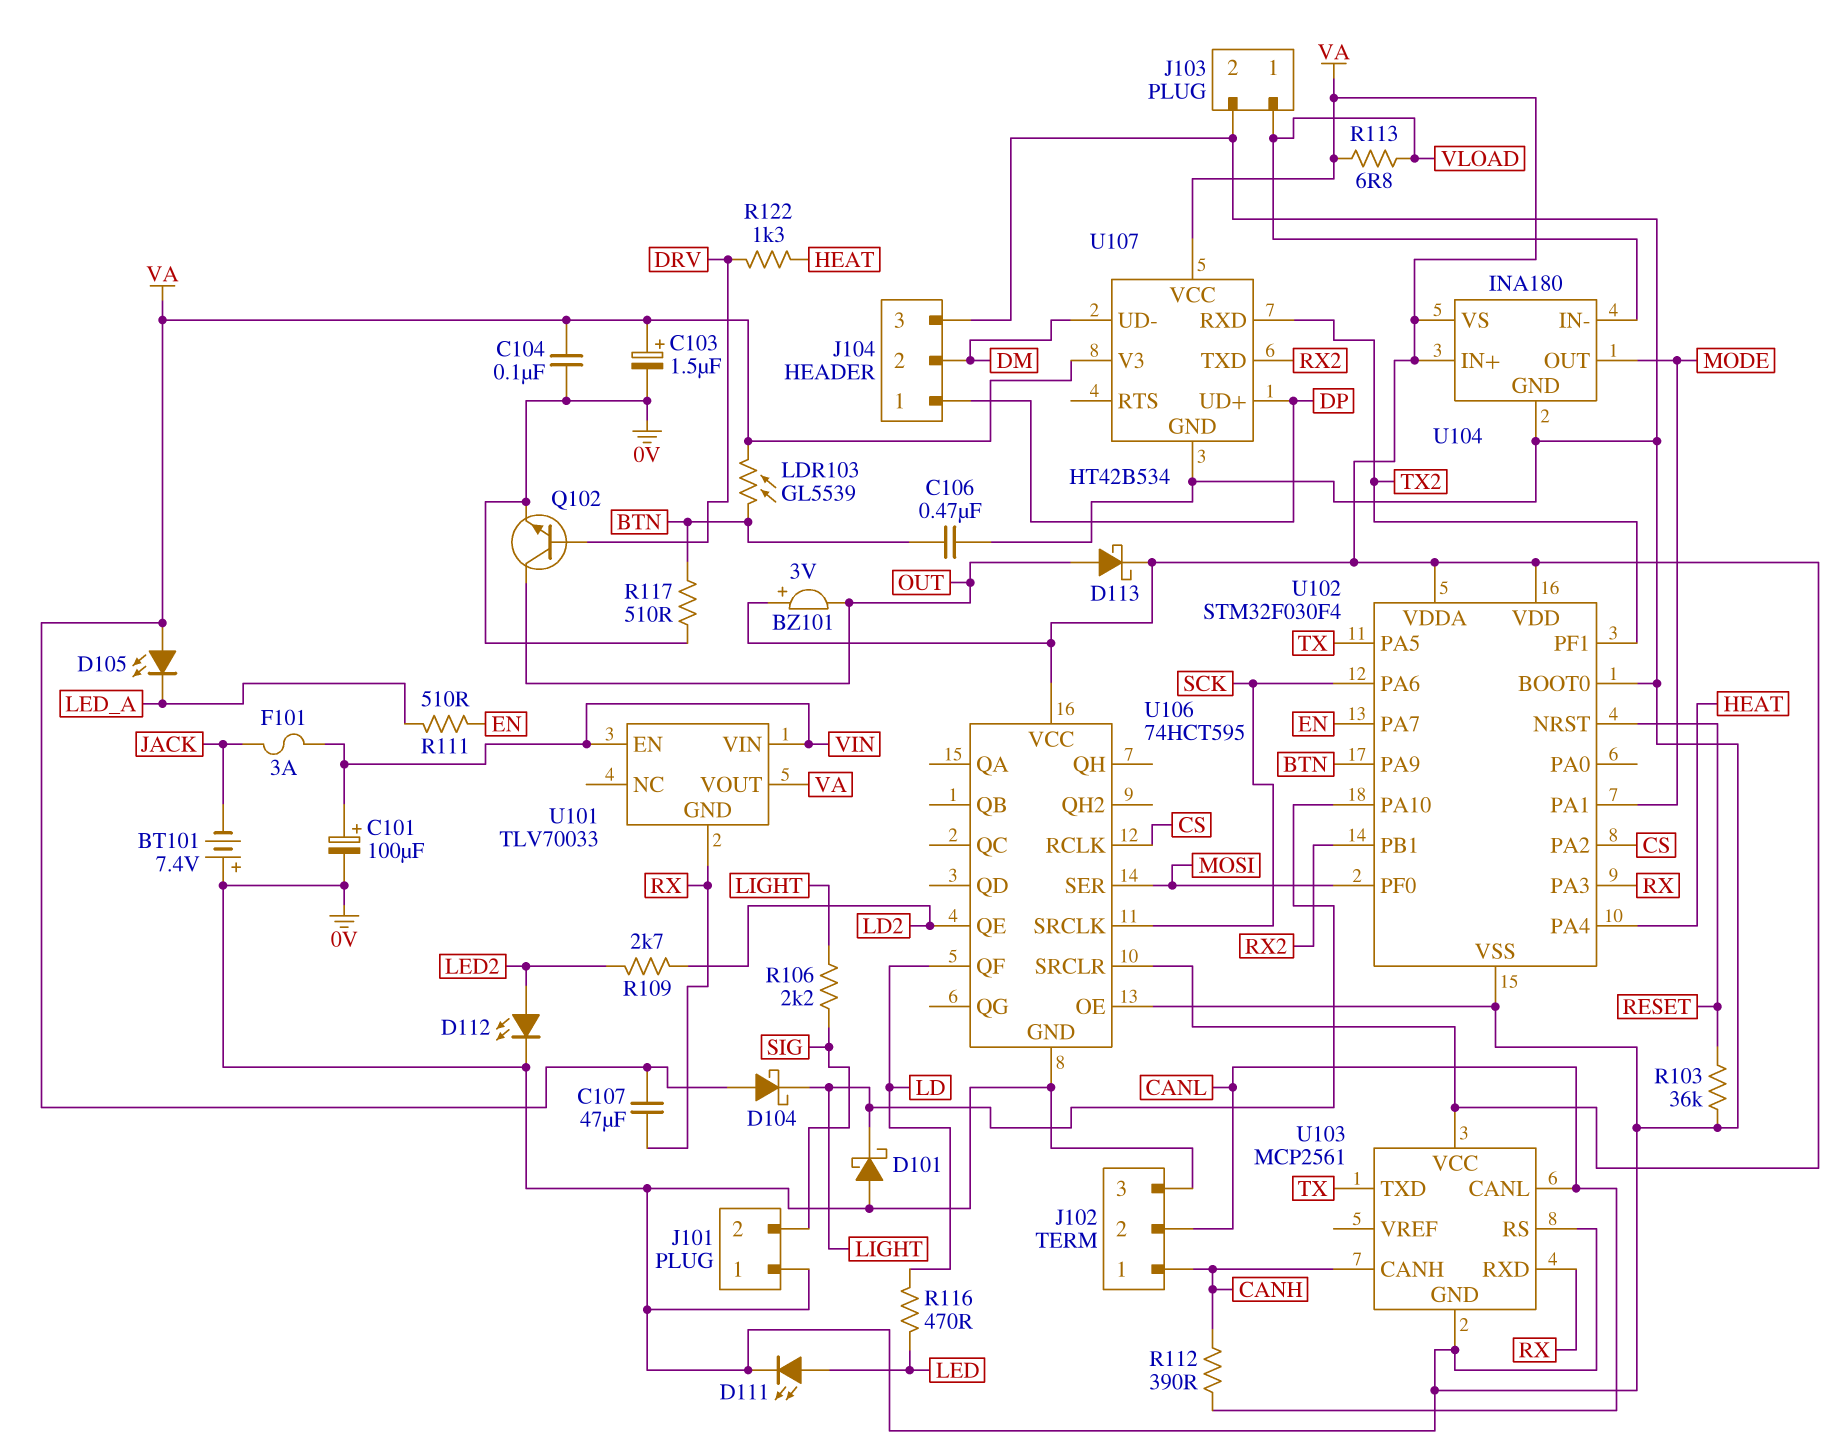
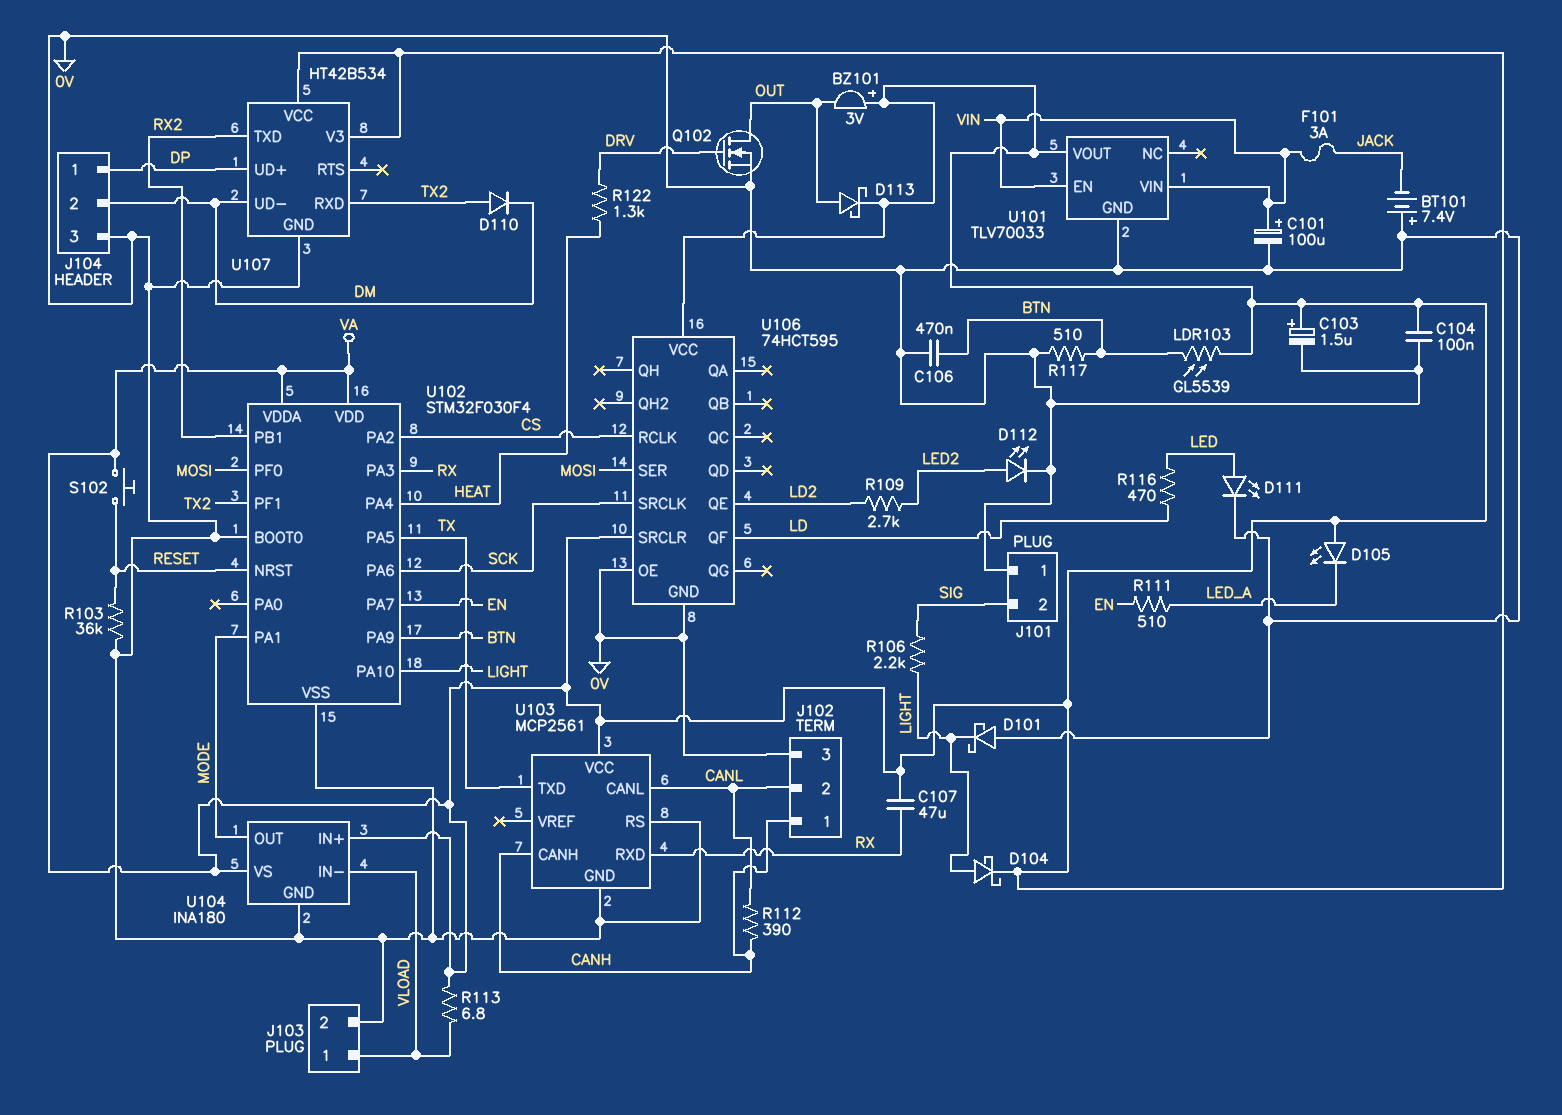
D104: schottky (A VA, K LIGHT) -> schottky (A LIGHT, K VA)
D110: none -> diode (A TX2, K DM)
Q102: NPN (B DRV, C OUT, E 0V) -> NMOS (G DRV, D OUT, S 0V)
S102: none -> button (RESET, VA)
U101 pin GND: RX -> 0V

